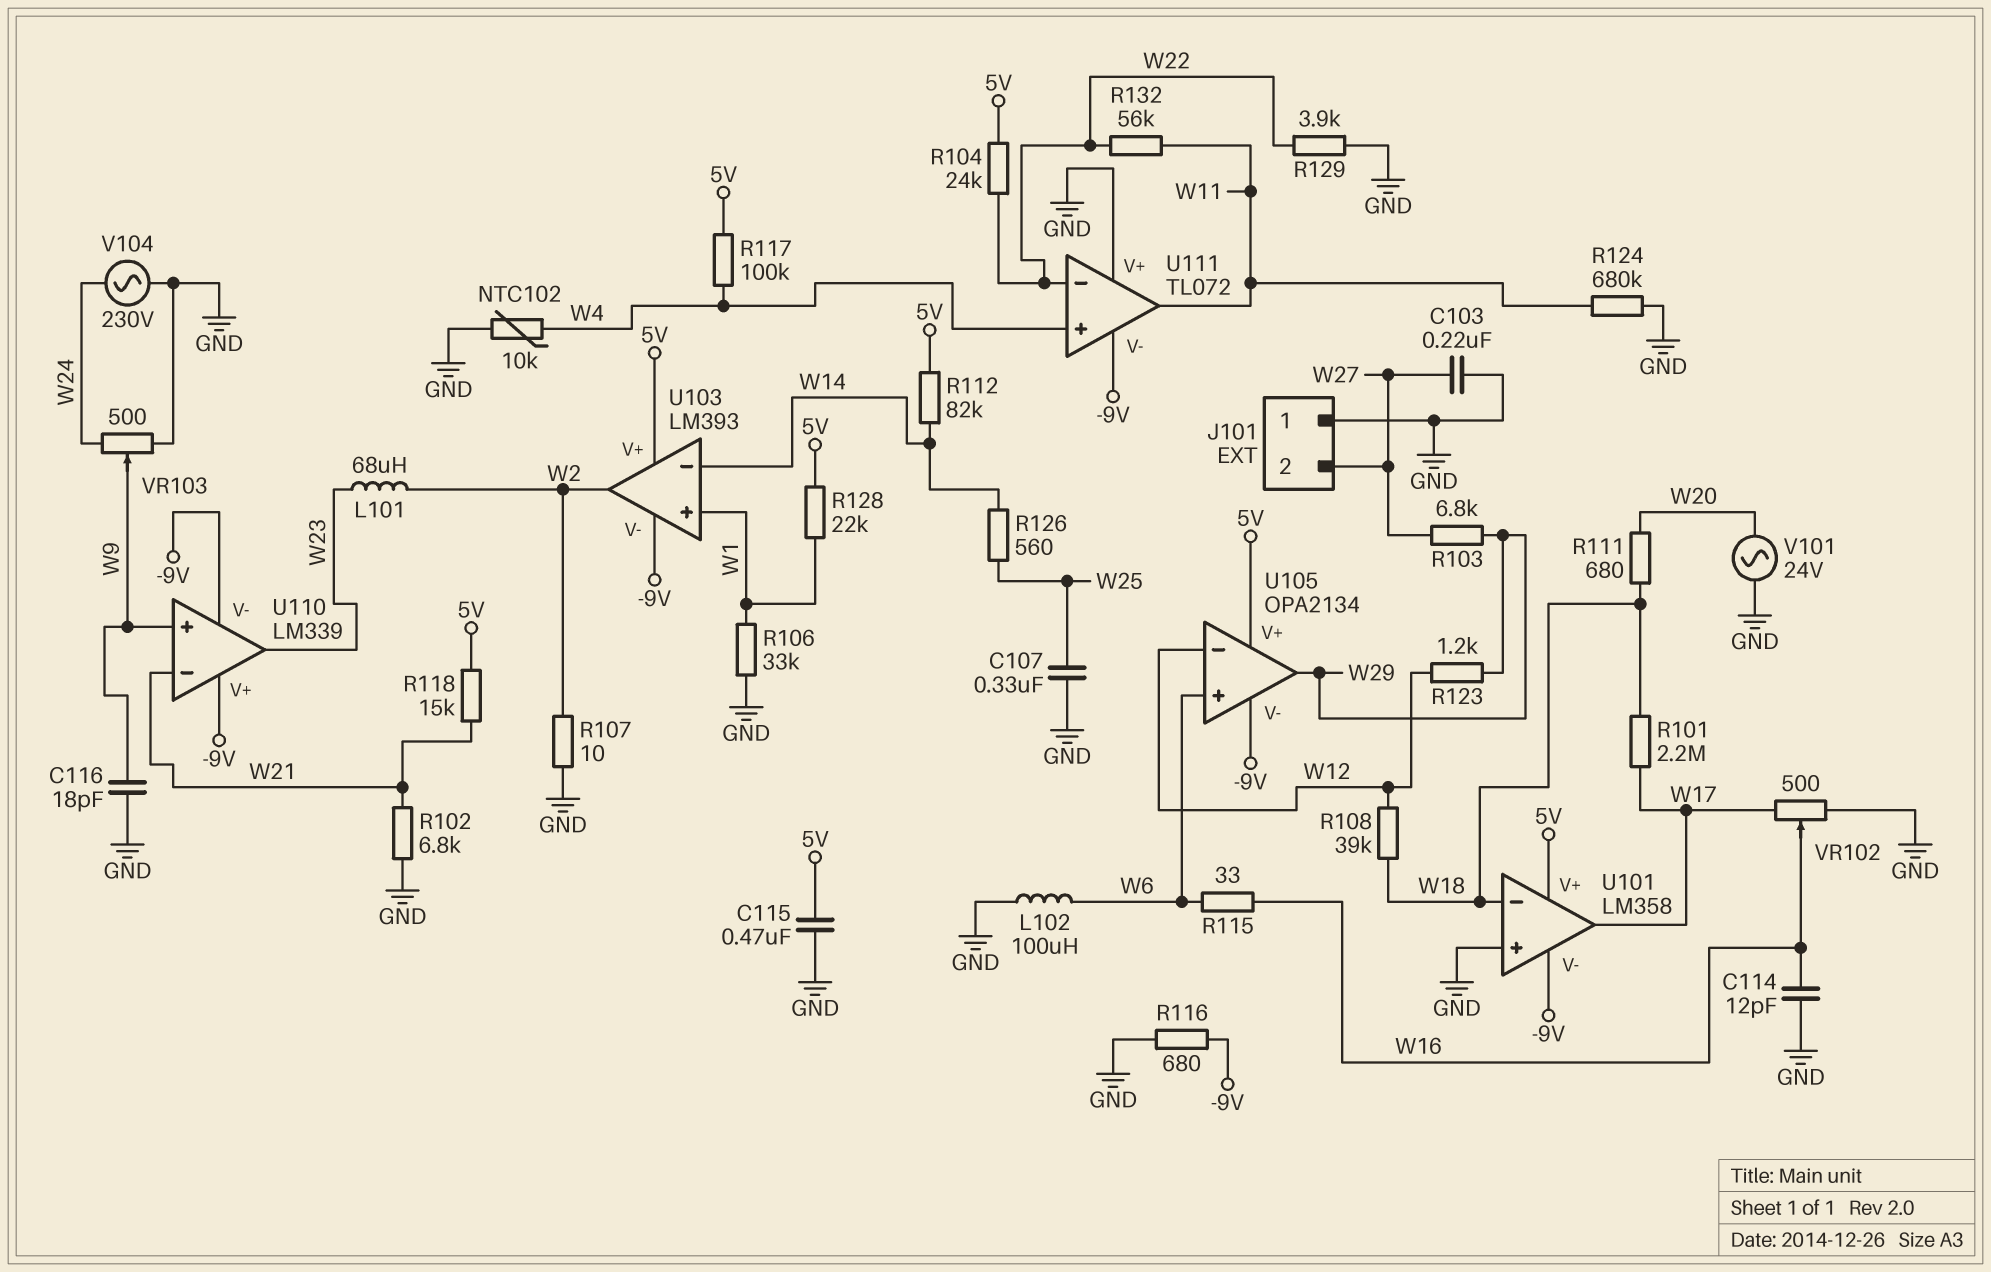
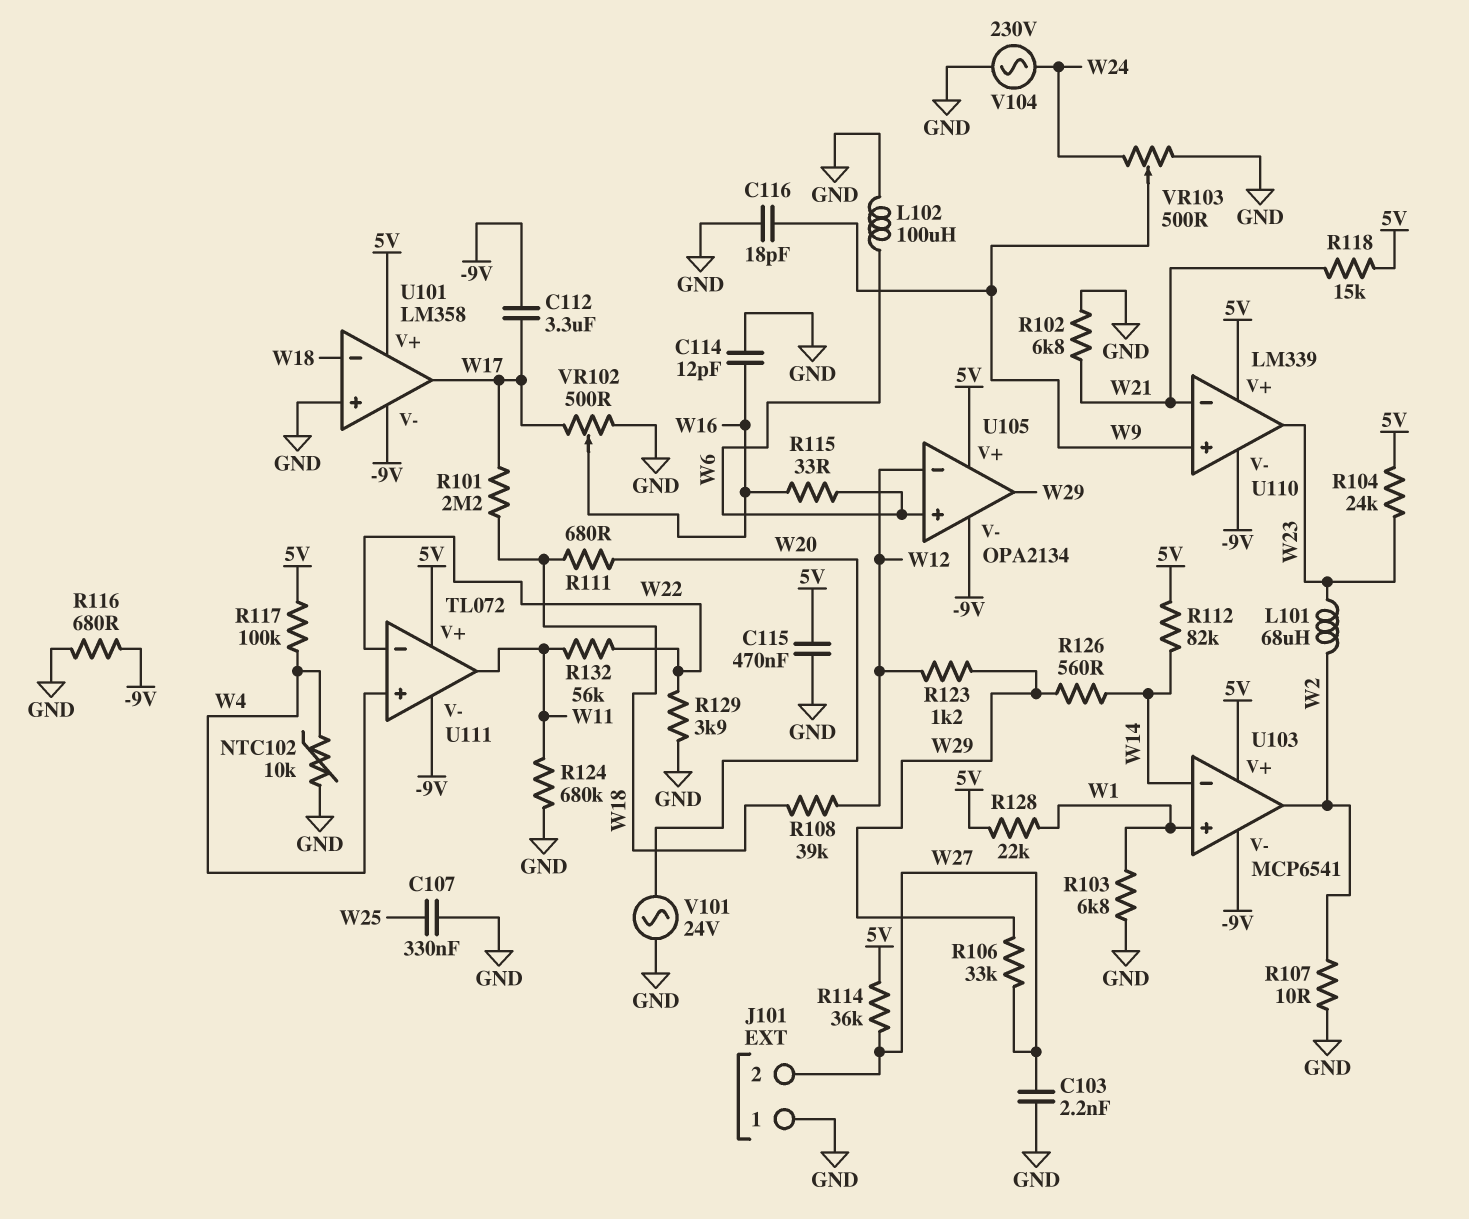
C103: 220nF (GND, W27) -> 2.2nF (GND, W27)
C112: none -> 3.3uF (-9V, W17)
R103: 6.8k (W27, W29) -> 6.8k (GND, W1)
R104: 24k (5V, W22) -> 24k (5V, W23)
R106: 33k (GND, W1) -> 33k (W27, W29)
R114: none -> 36k (5V, W27)
R126: 560 (W14, W25) -> 560 (W14, W29)
U103: LM393 -> MCP6541
U110 pin V+: -9V -> 5V
U111 pin V+: GND -> 5V

